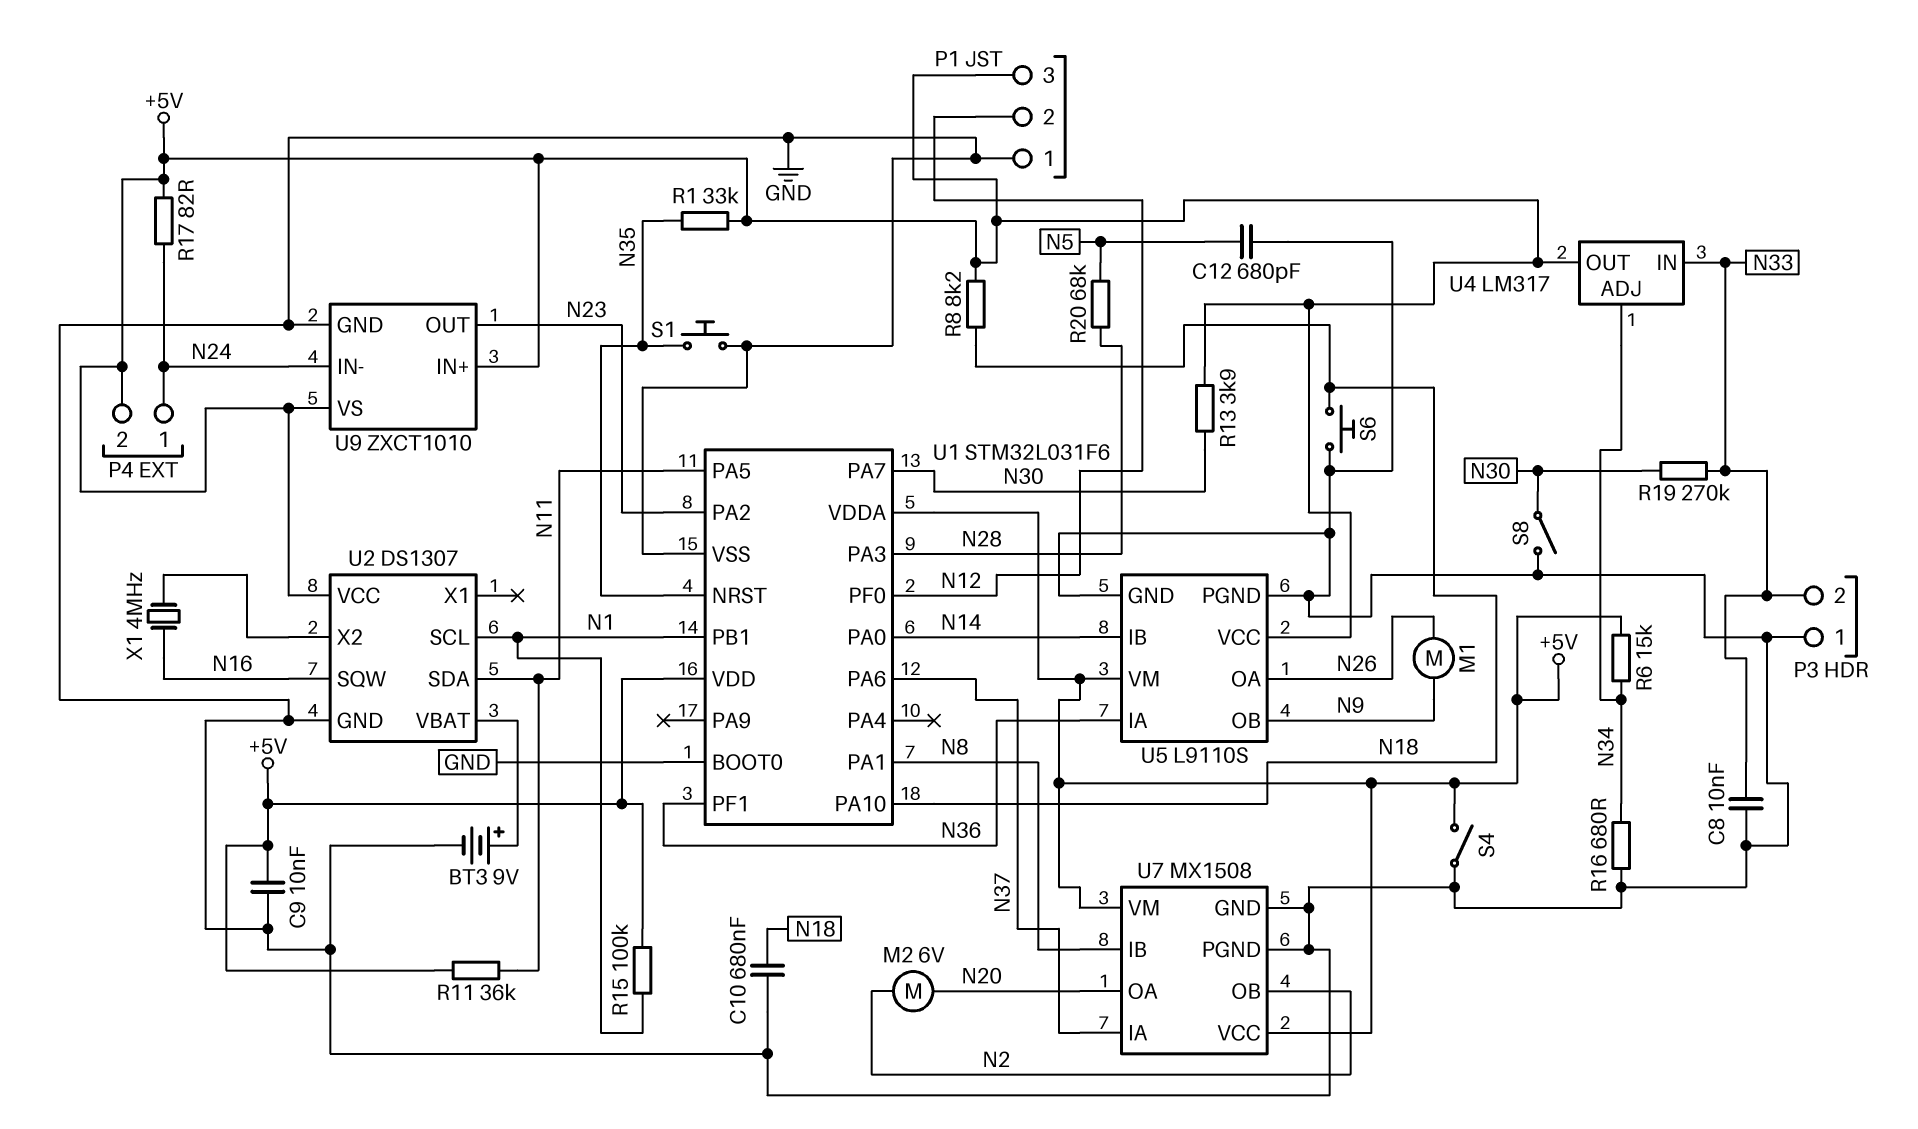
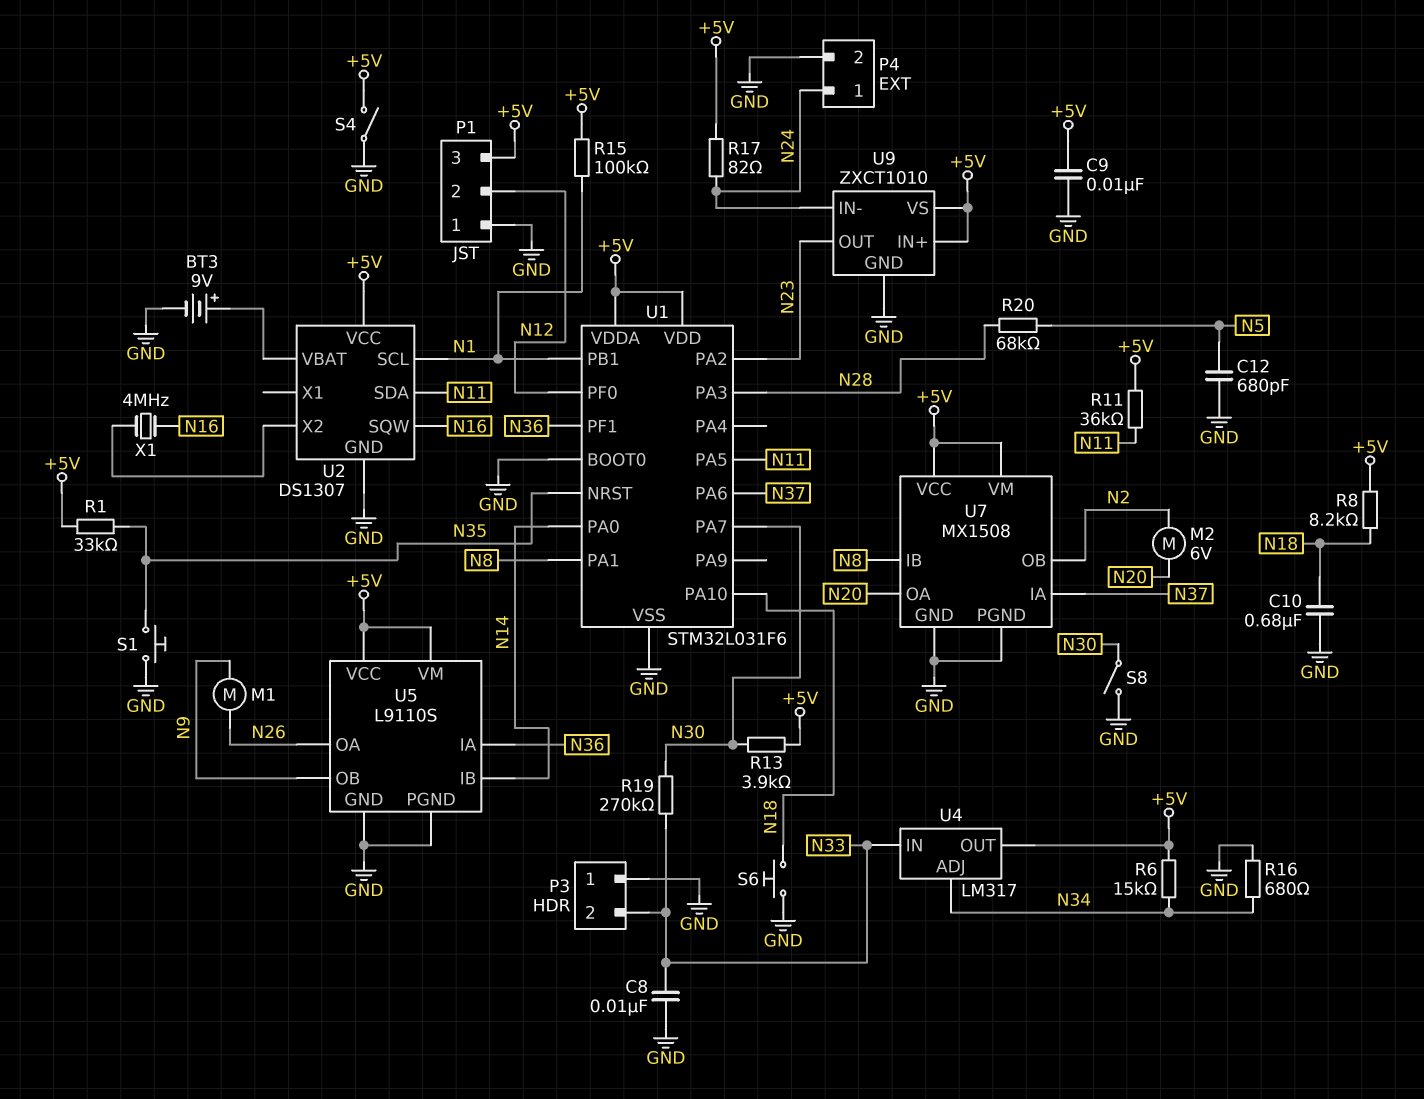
P4 pin 2: +5V -> GND

